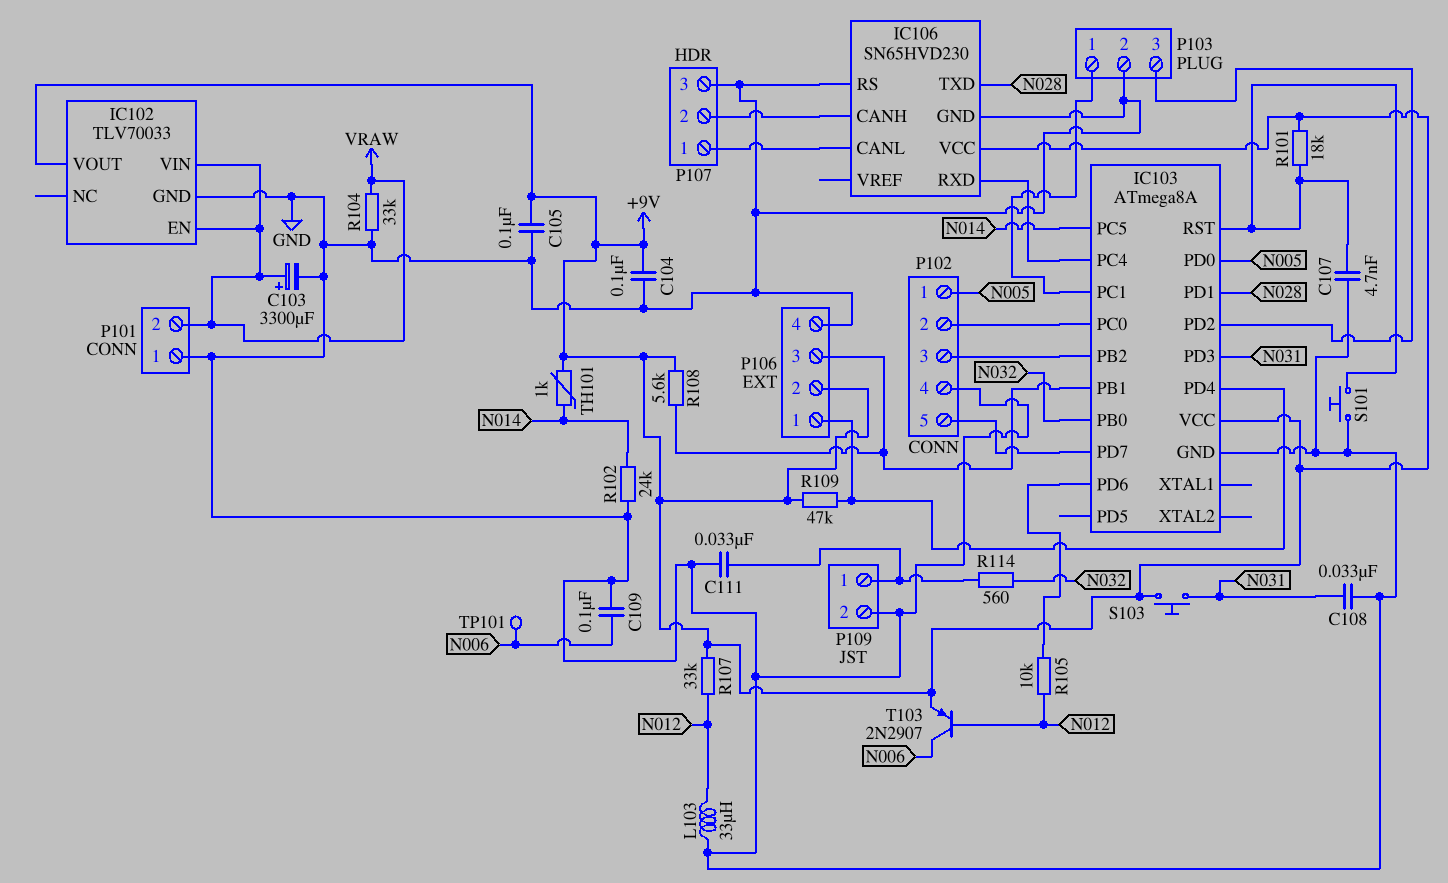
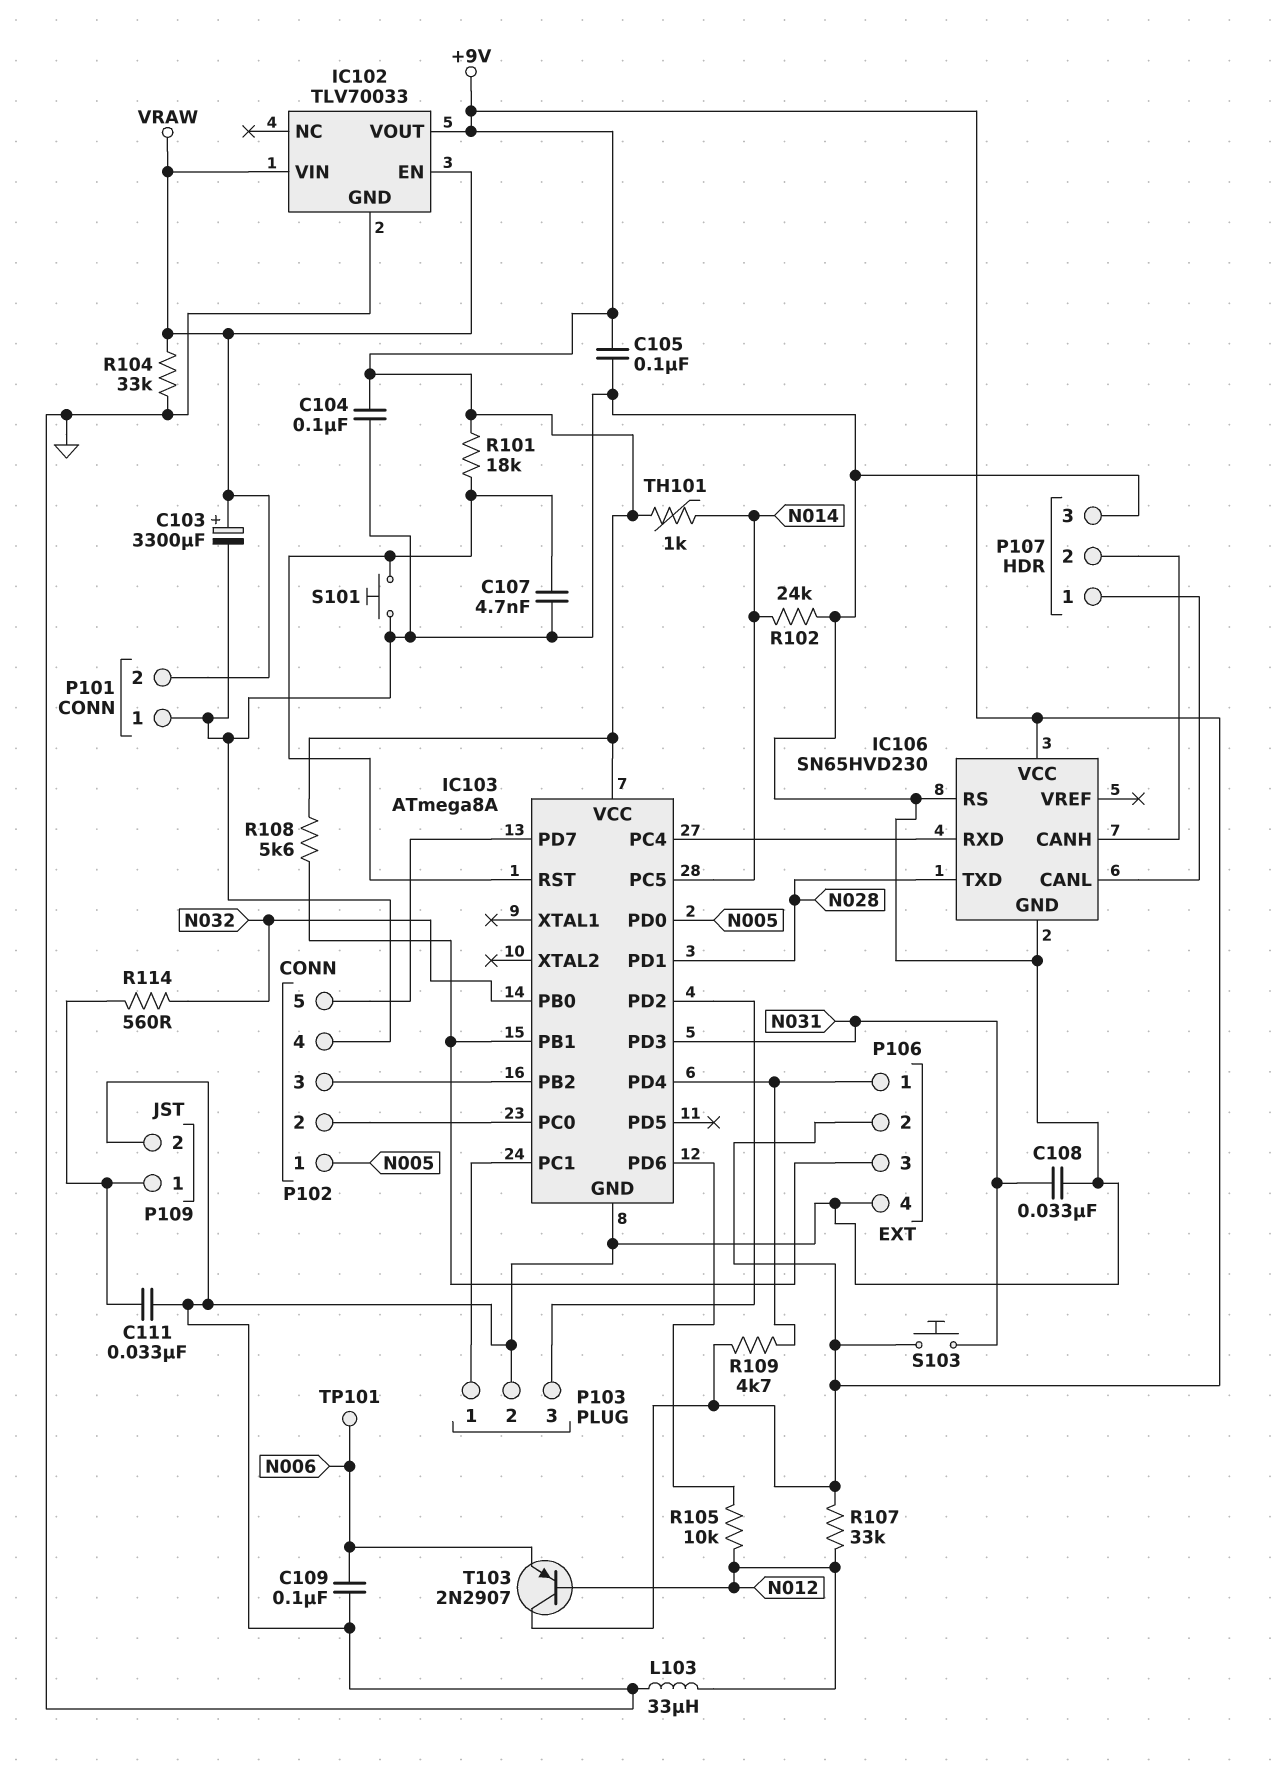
R109: 47k (+9V, IC103/PD4) -> 4.7k (+9V, IC103/PD4)
T103: PNP 2N2907 (B N012, C N006, E +9V) -> PNP 2N2907 (B N012, C +9V, E N006)

